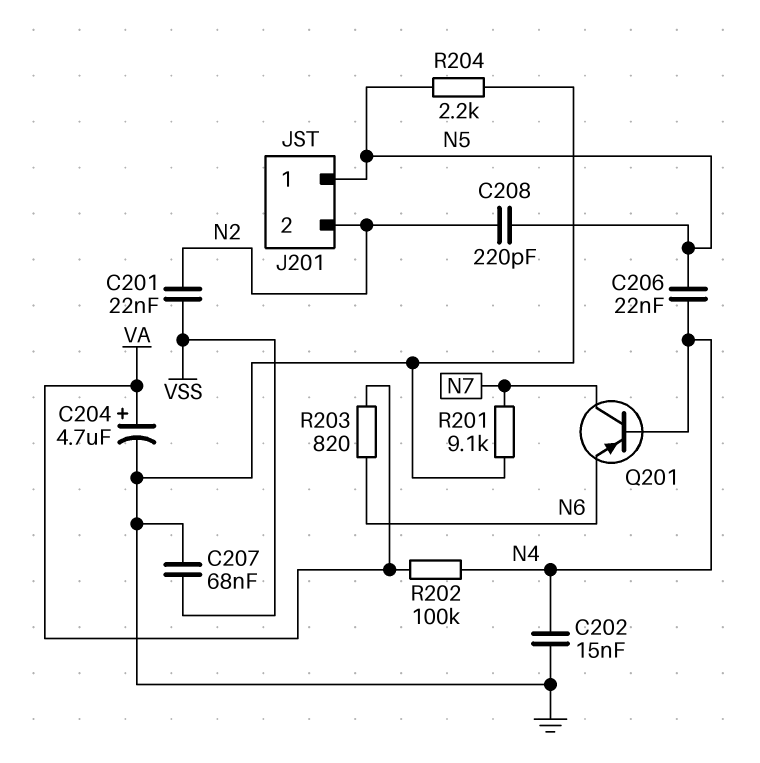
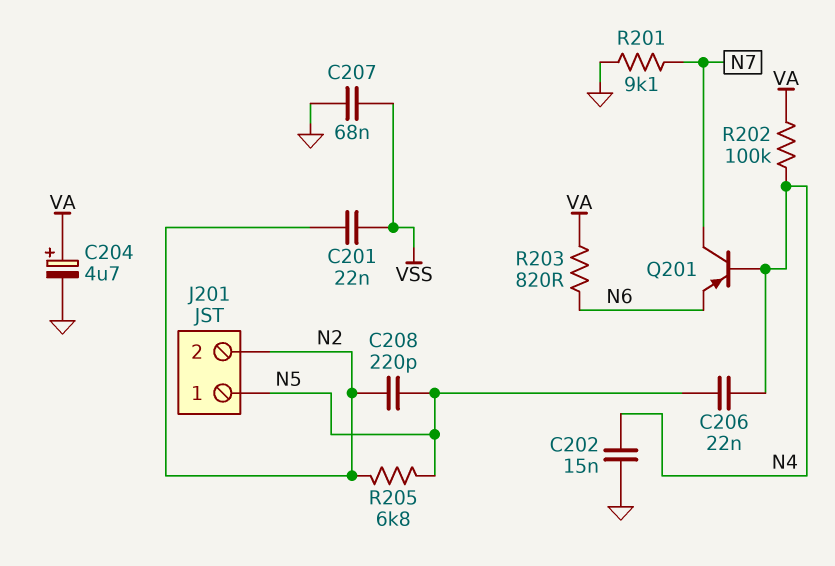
R204: 2.2k (GND, N5) -> none
R205: none -> 6.8k (N2, N5)

